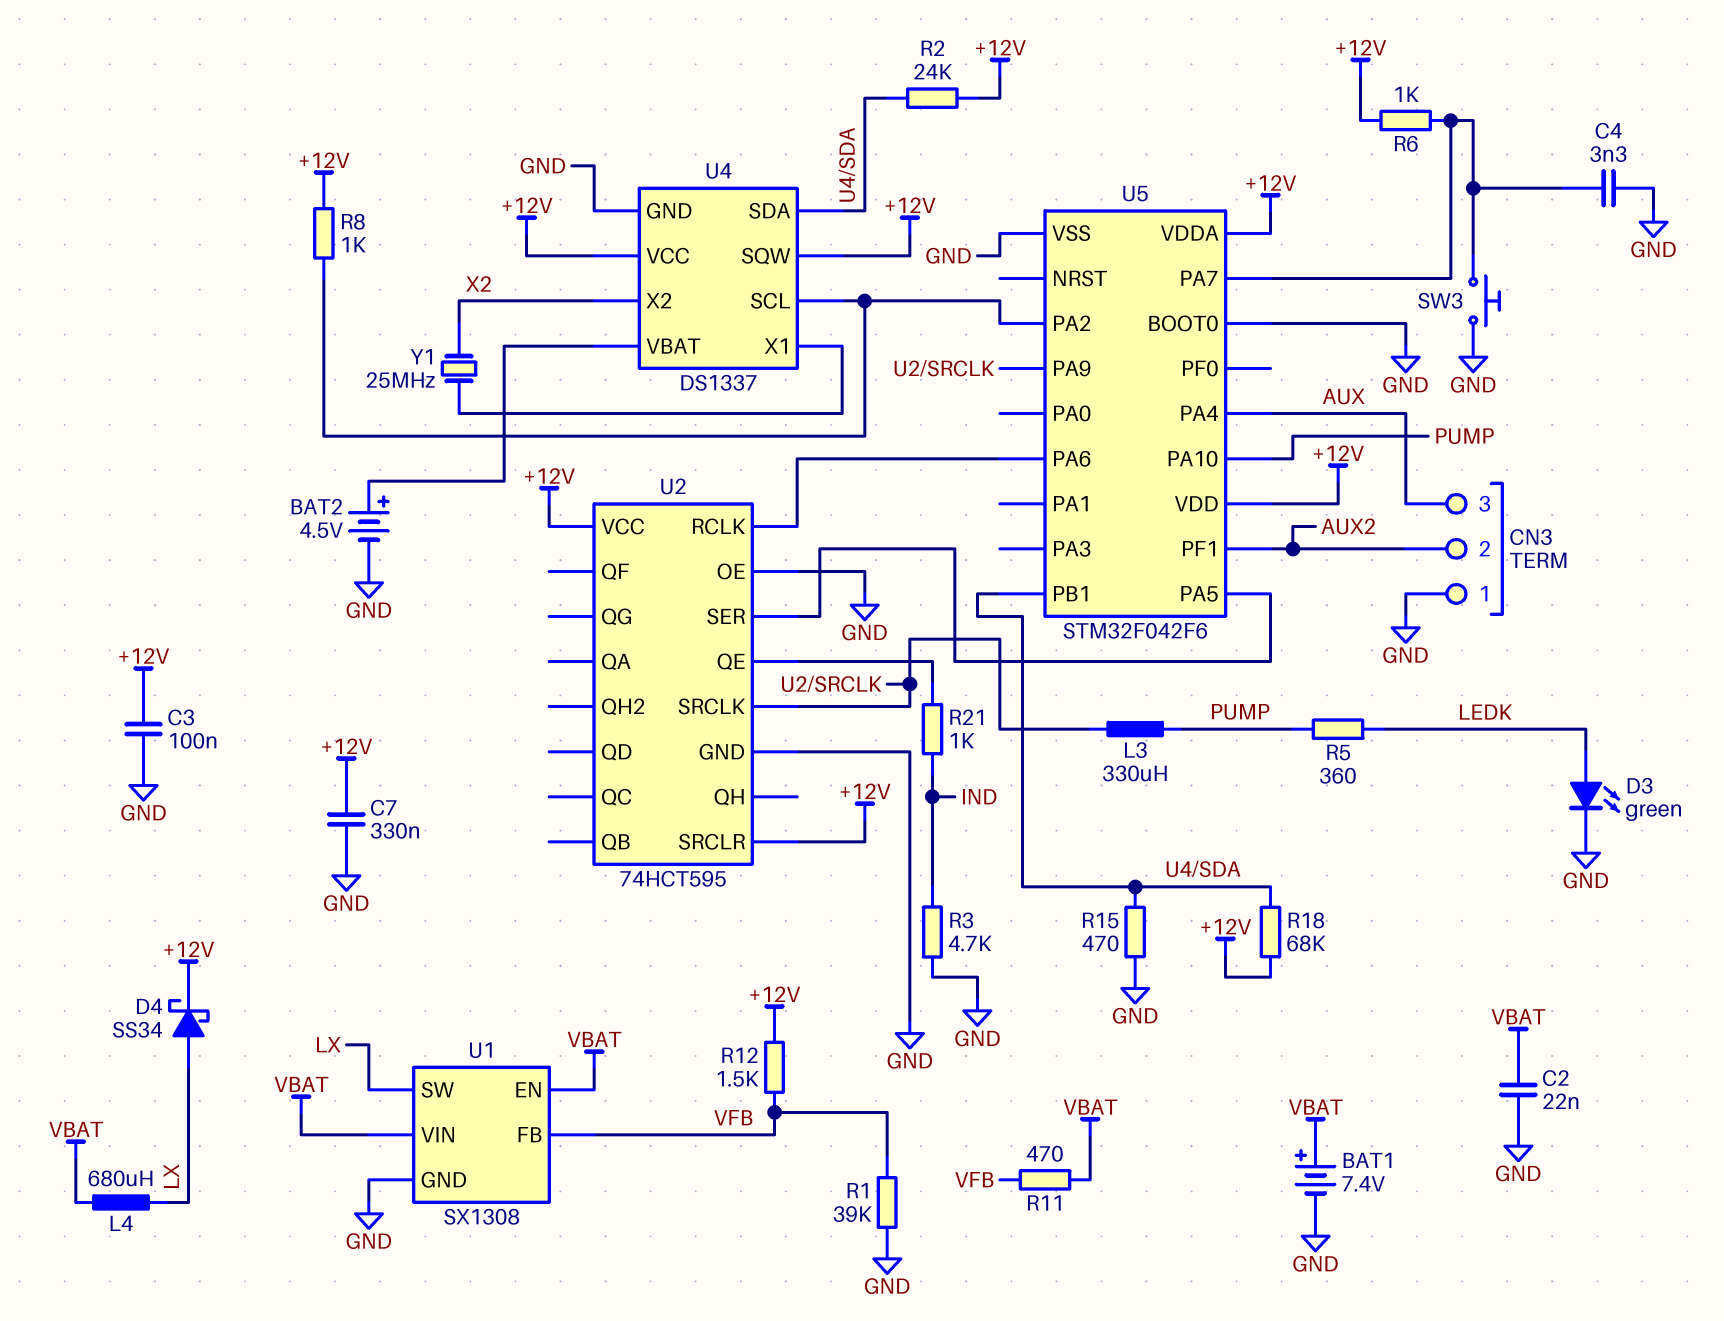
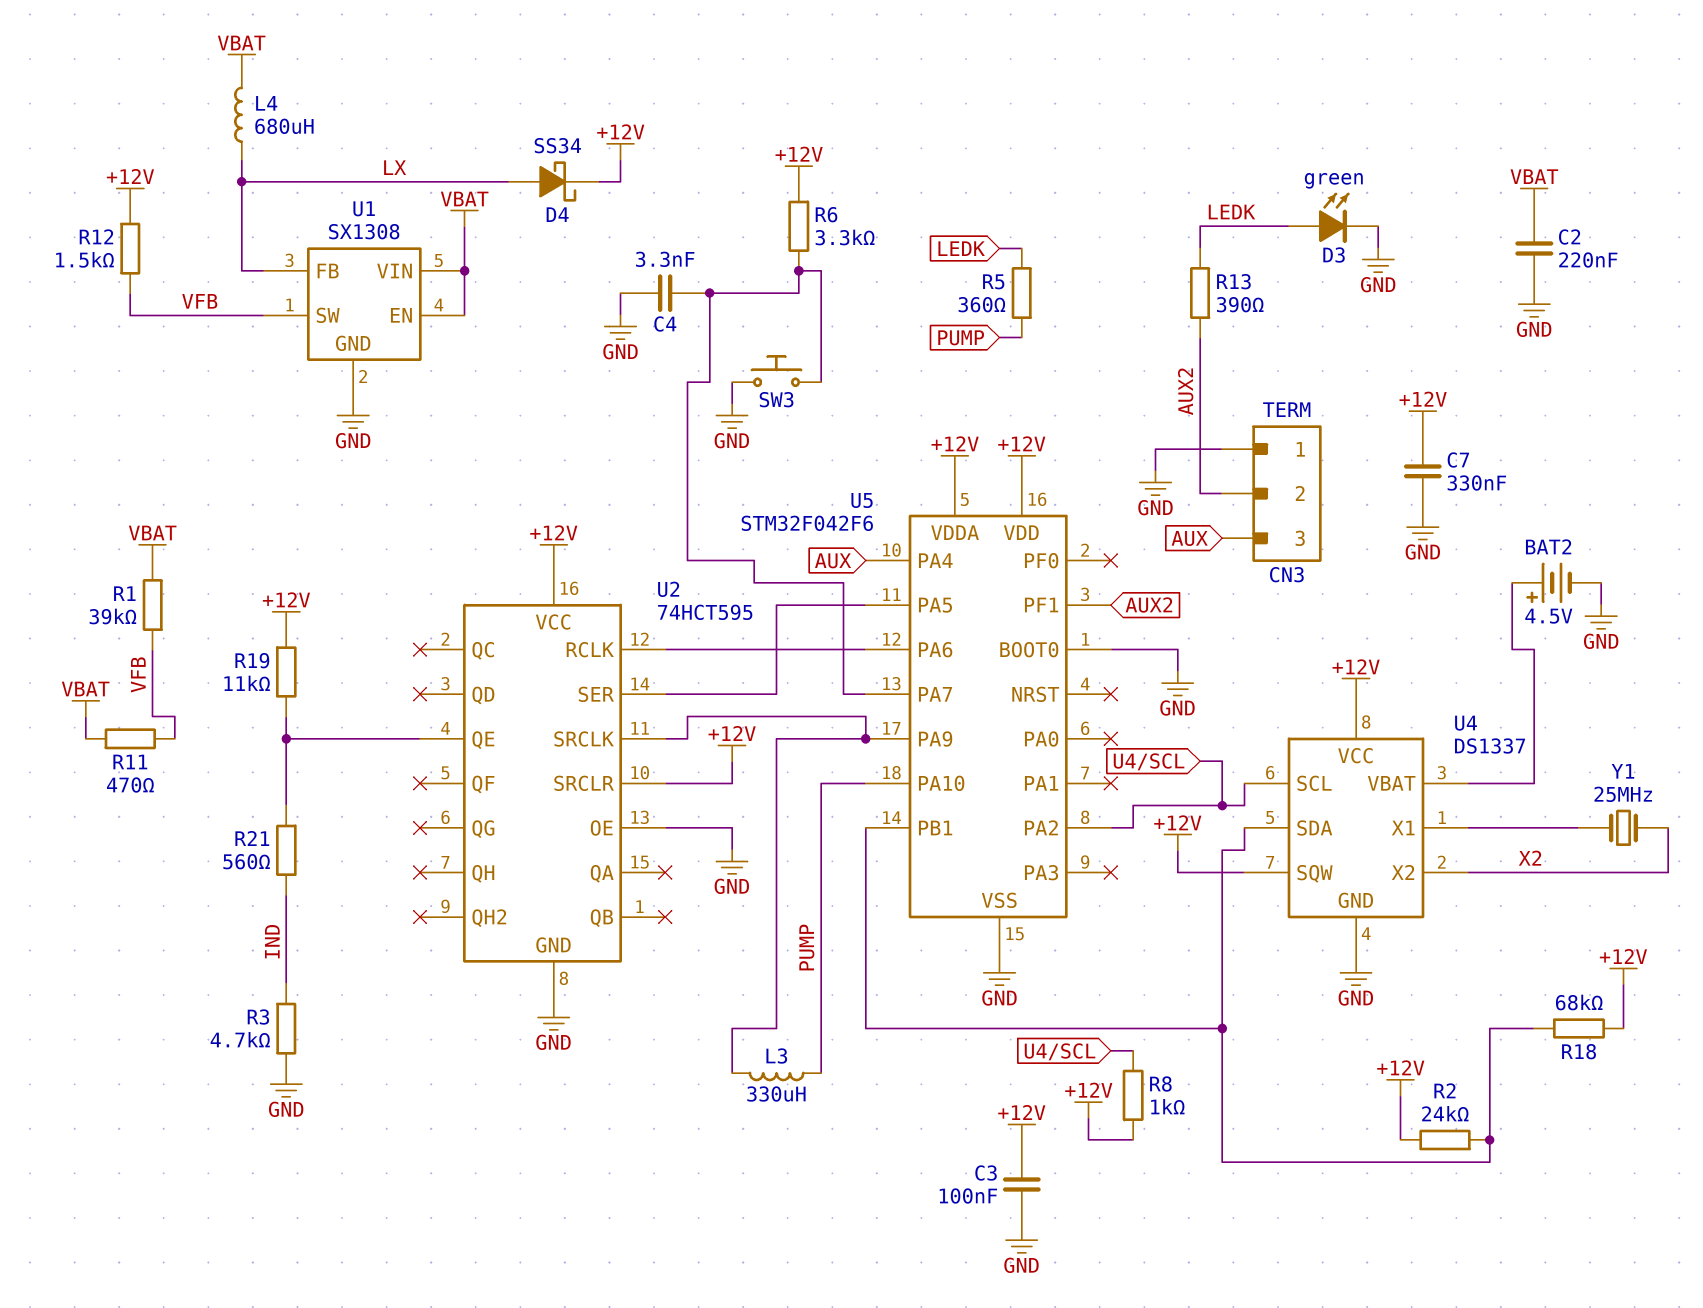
BAT1: 7.4V (plus VBAT, minus GND) -> none
C2: 22nF (GND, VBAT) -> 220nF (GND, VBAT)
R1: 39k (GND, VFB) -> 39k (VBAT, VFB)
R6: 1k (+12V, U5/PA7) -> 3.3k (+12V, U5/PA7)
R13: none -> 390 (AUX2, LEDK)
R15: 470 (GND, U4/SDA) -> none
R19: none -> 11k (+12V, U2/QE)
R21: 1k (IND, U2/QE) -> 560 (IND, U2/QE)
U1 pin FB: VFB -> LX
U1 pin SW: LX -> VFB

